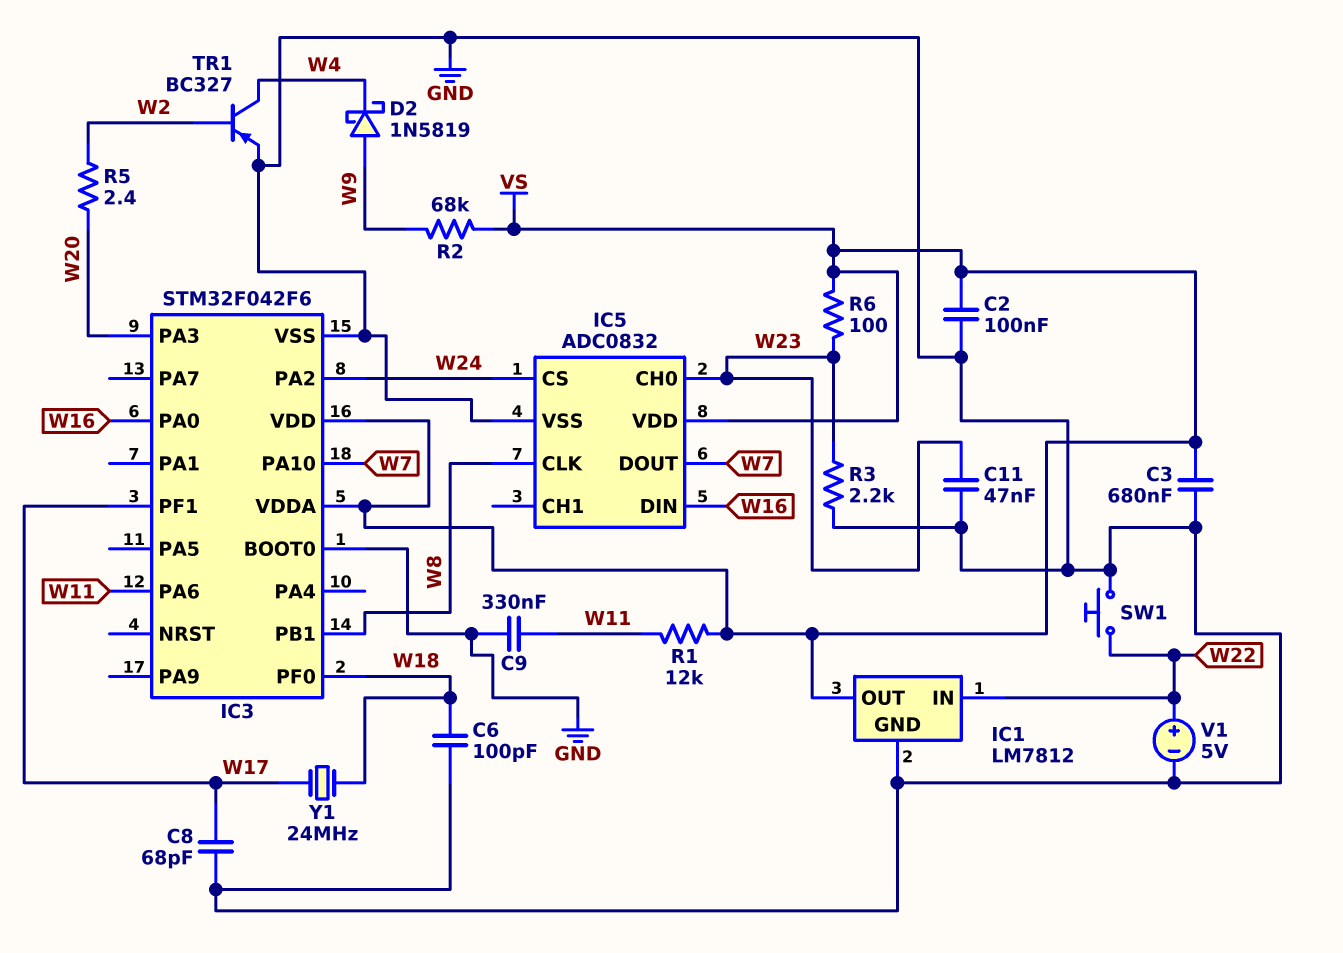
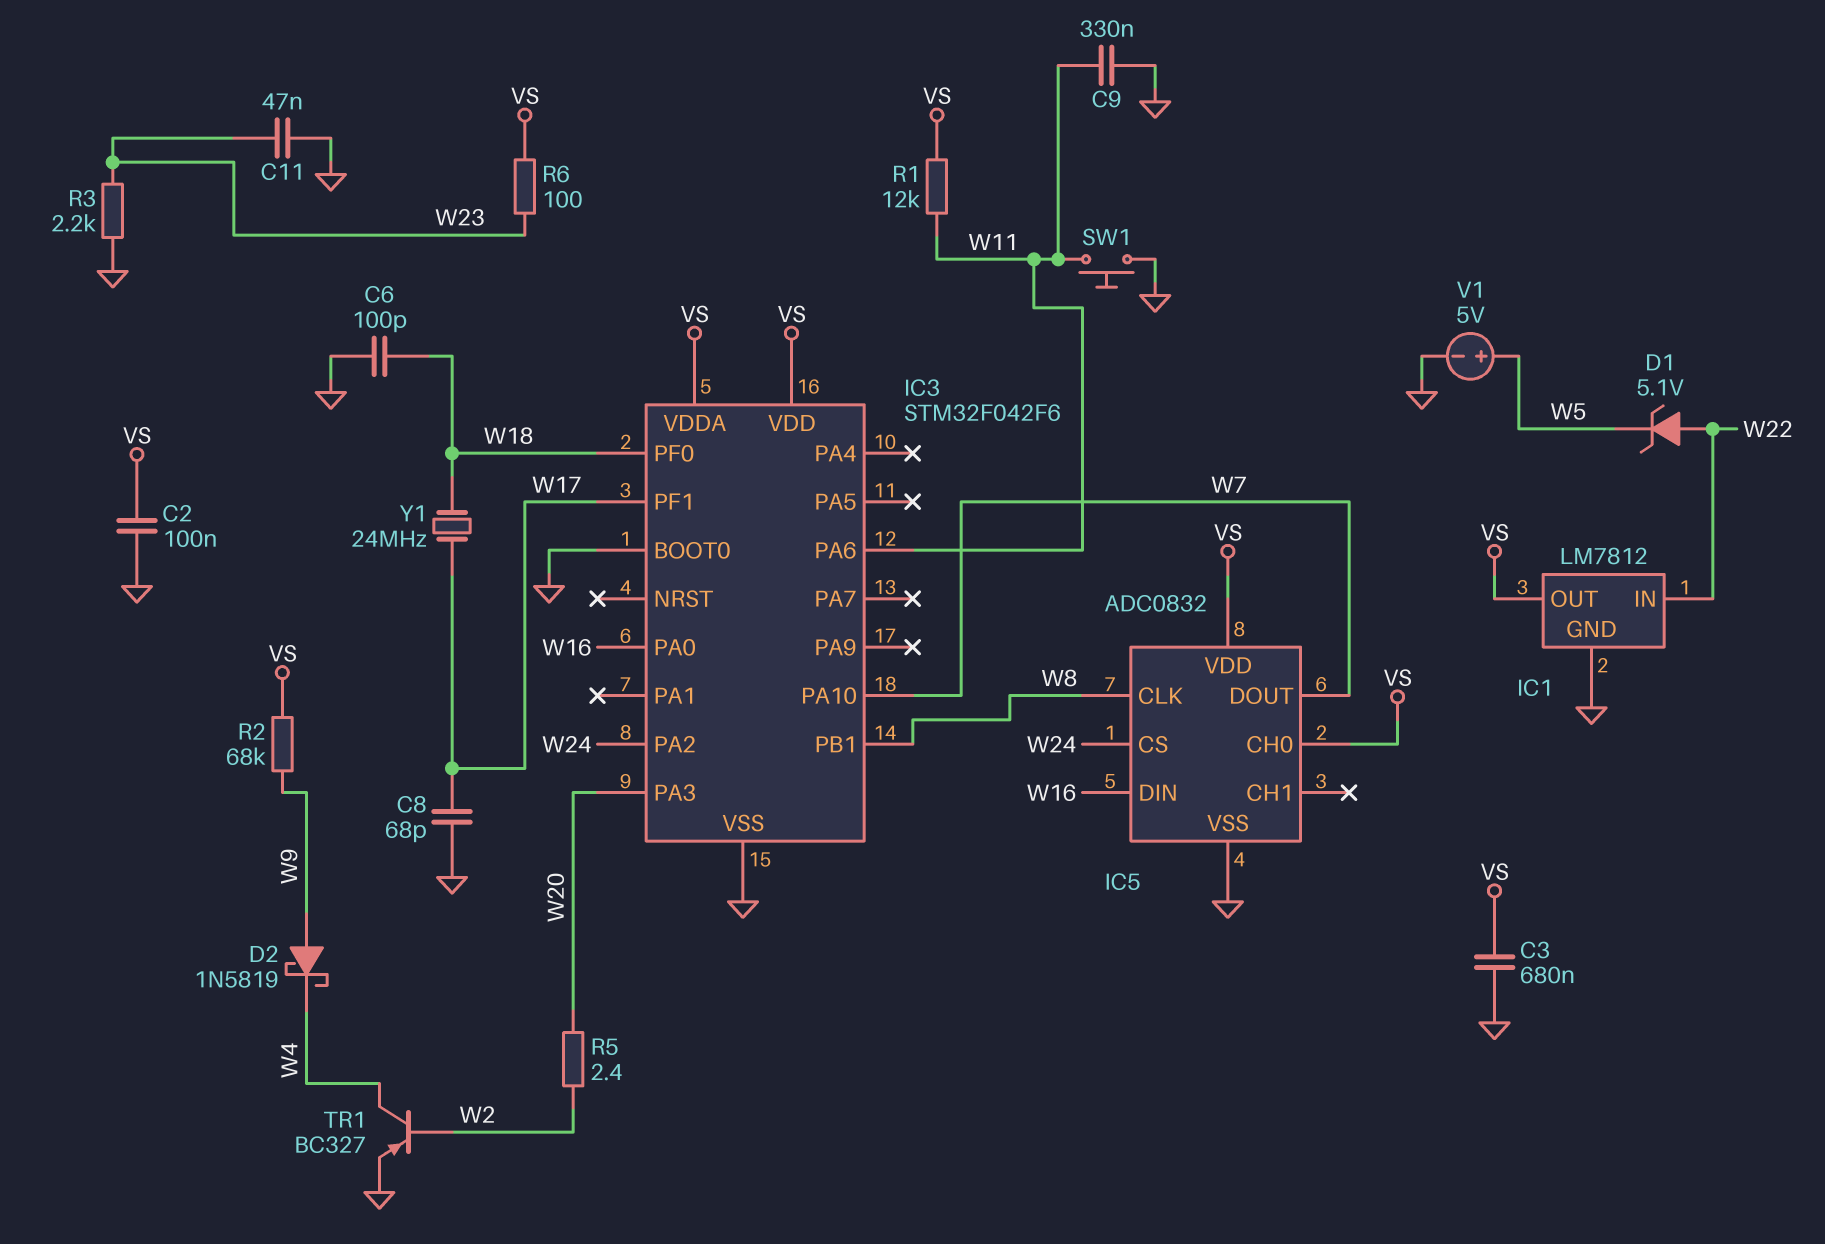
D1: none -> zener 5.1V (A W22, K W5)
IC5 pin CH0: W23 -> VS
SW1: button (GND, W22) -> button (GND, W11)
V1: 5V (plus W22, minus GND) -> 5V (plus W5, minus GND)

